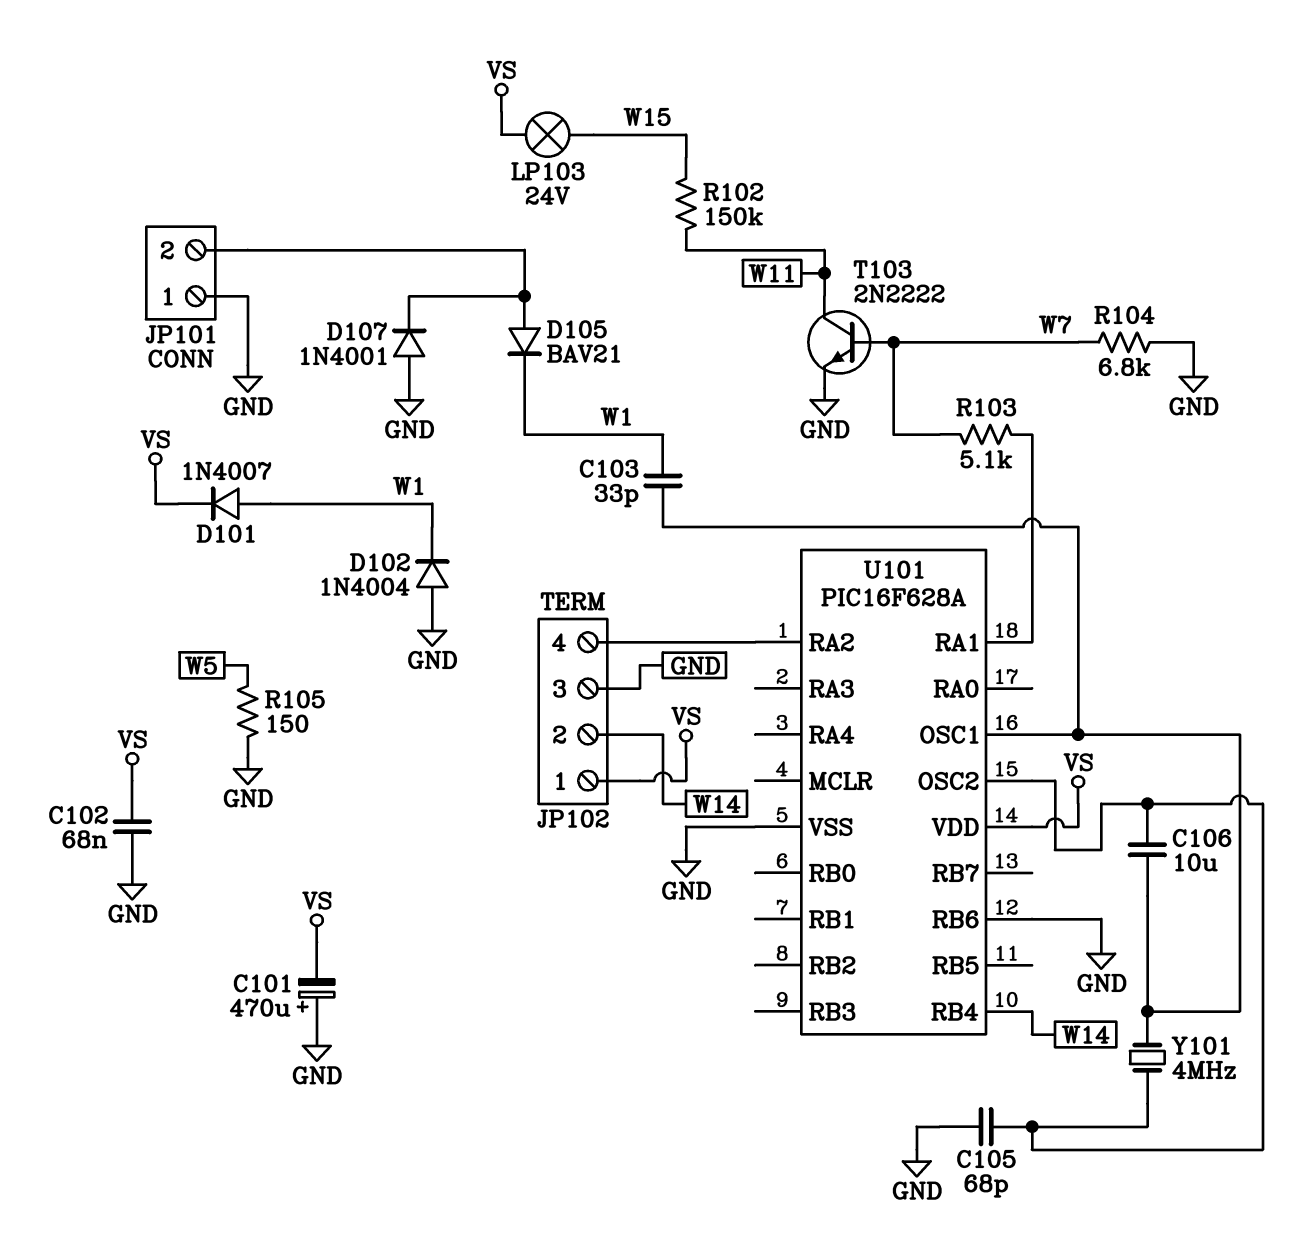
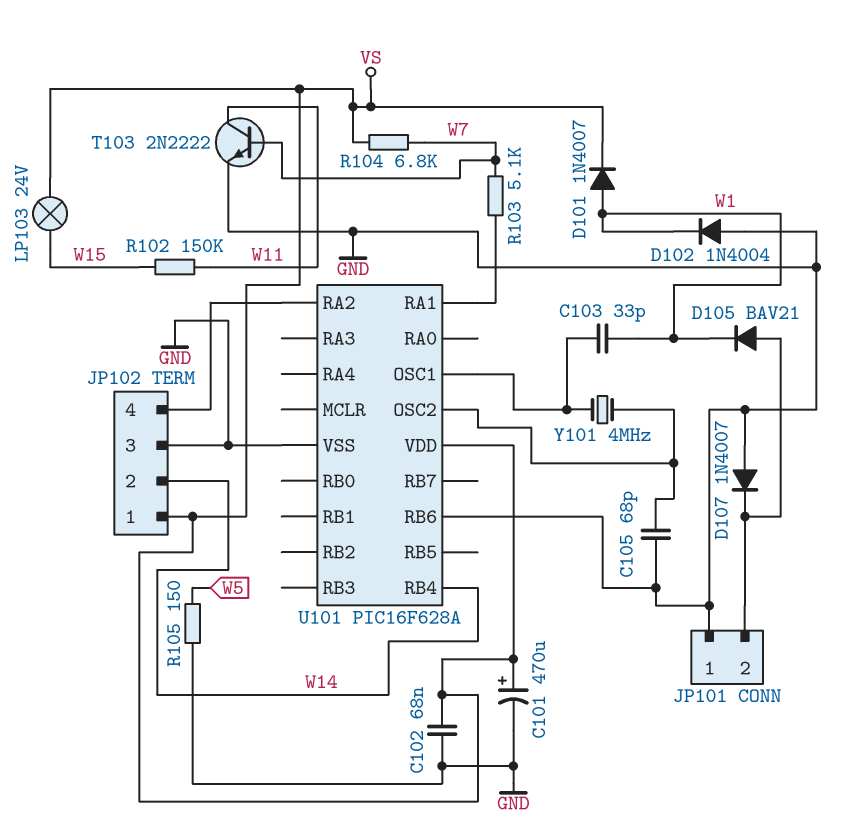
C101: 470uF (plus GND, minus VS) -> 470uF (plus VS, minus GND)
C106: 10uF (U101/OSC1, U101/OSC2) -> none
D107: diode 1N4001 (A GND, K JP101/2) -> diode 1N4007 (A GND, K JP101/2)
R104: 6.8k (GND, W7) -> 6.8k (VS, W7)

